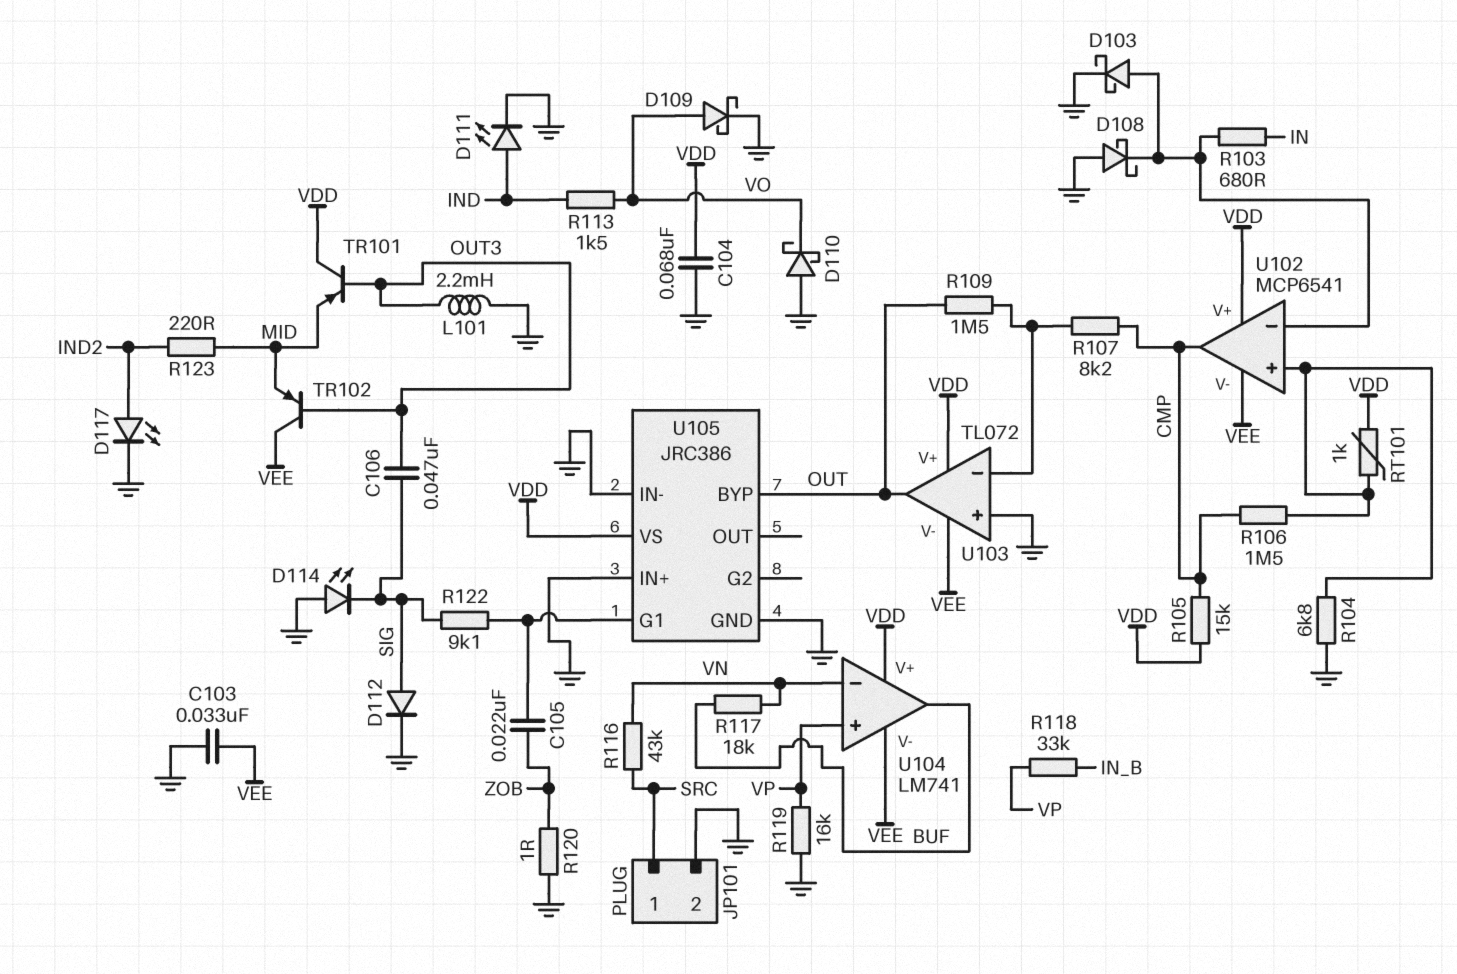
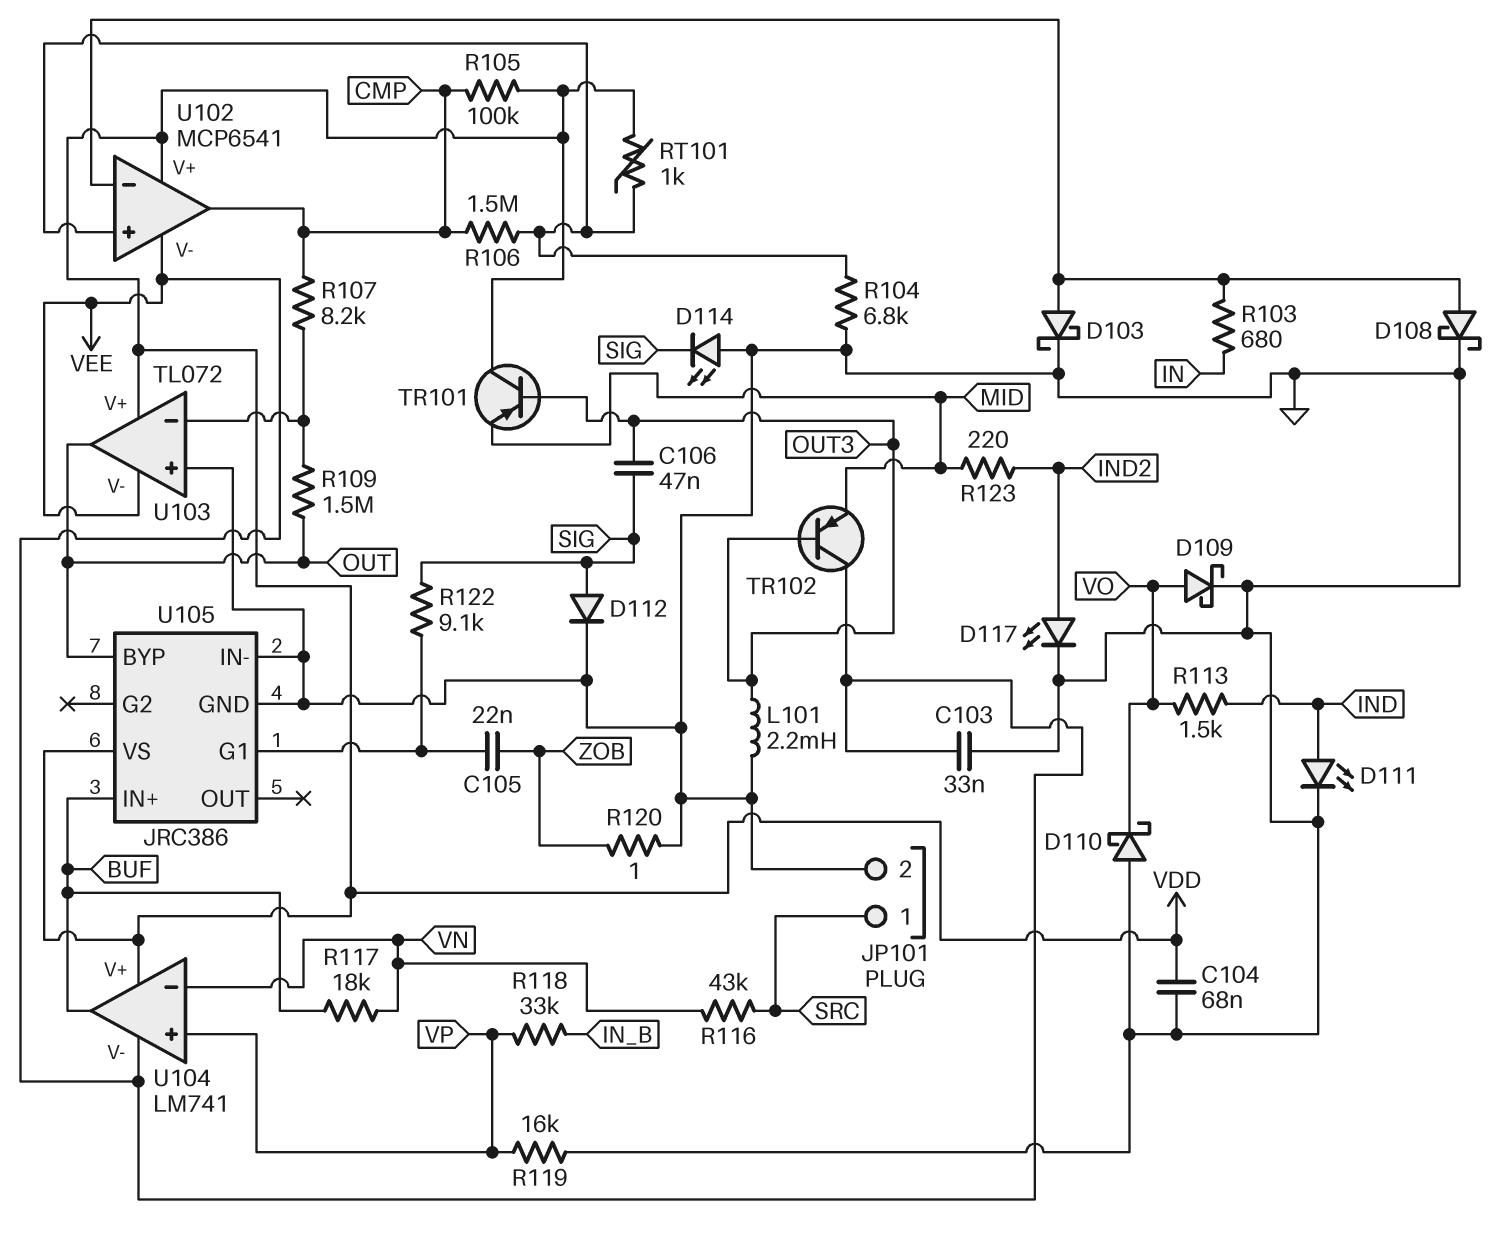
D108: schottky (A GND, K U102/in-) -> schottky (A U102/in-, K GND)
R105: 15k (CMP, VDD) -> 100k (CMP, VDD)
U105 pin IN+: GND -> BUF

